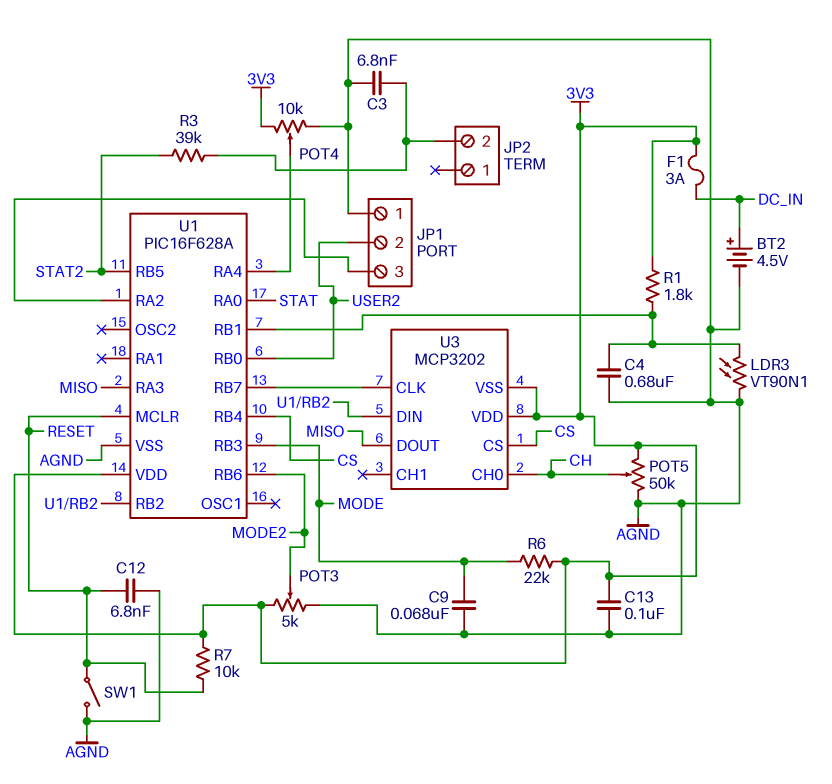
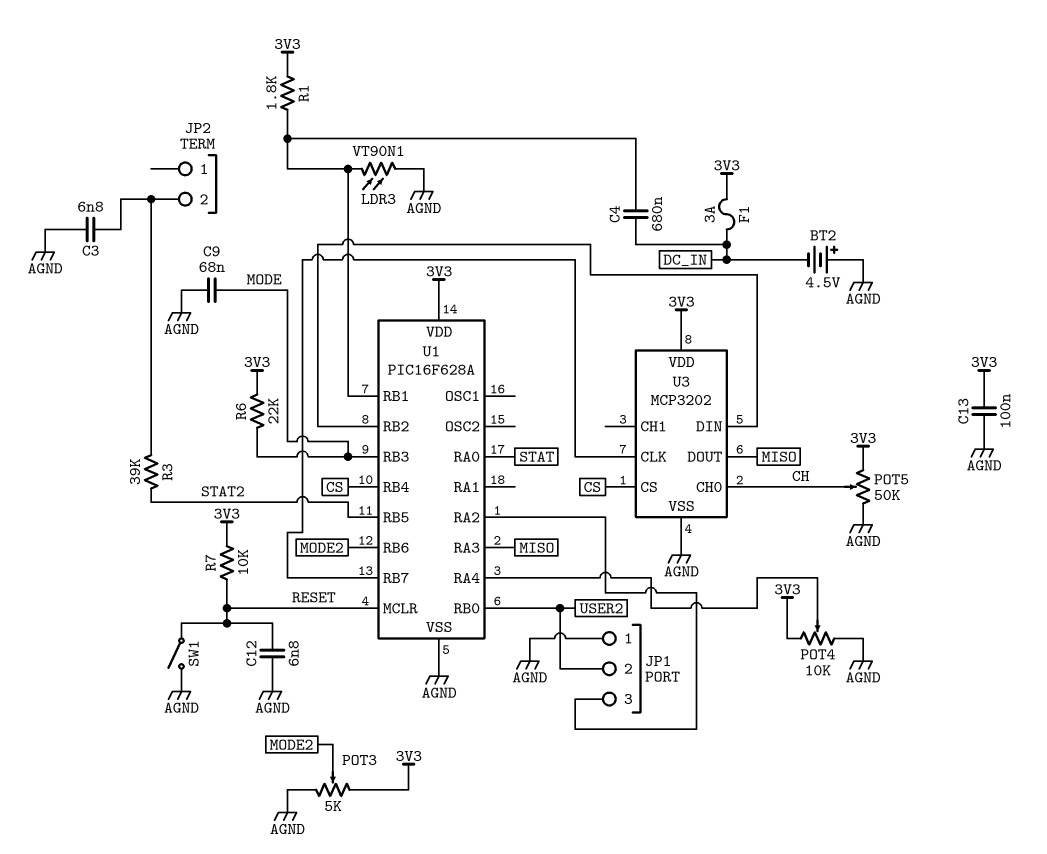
BT2: 4.5V (plus DC_IN, minus AGND) -> 4.5V (plus AGND, minus DC_IN)
C4: 680nF (AGND, U1/RB1) -> 680nF (DC_IN, U1/RB1)
U3 pin VSS: 3V3 -> AGND

